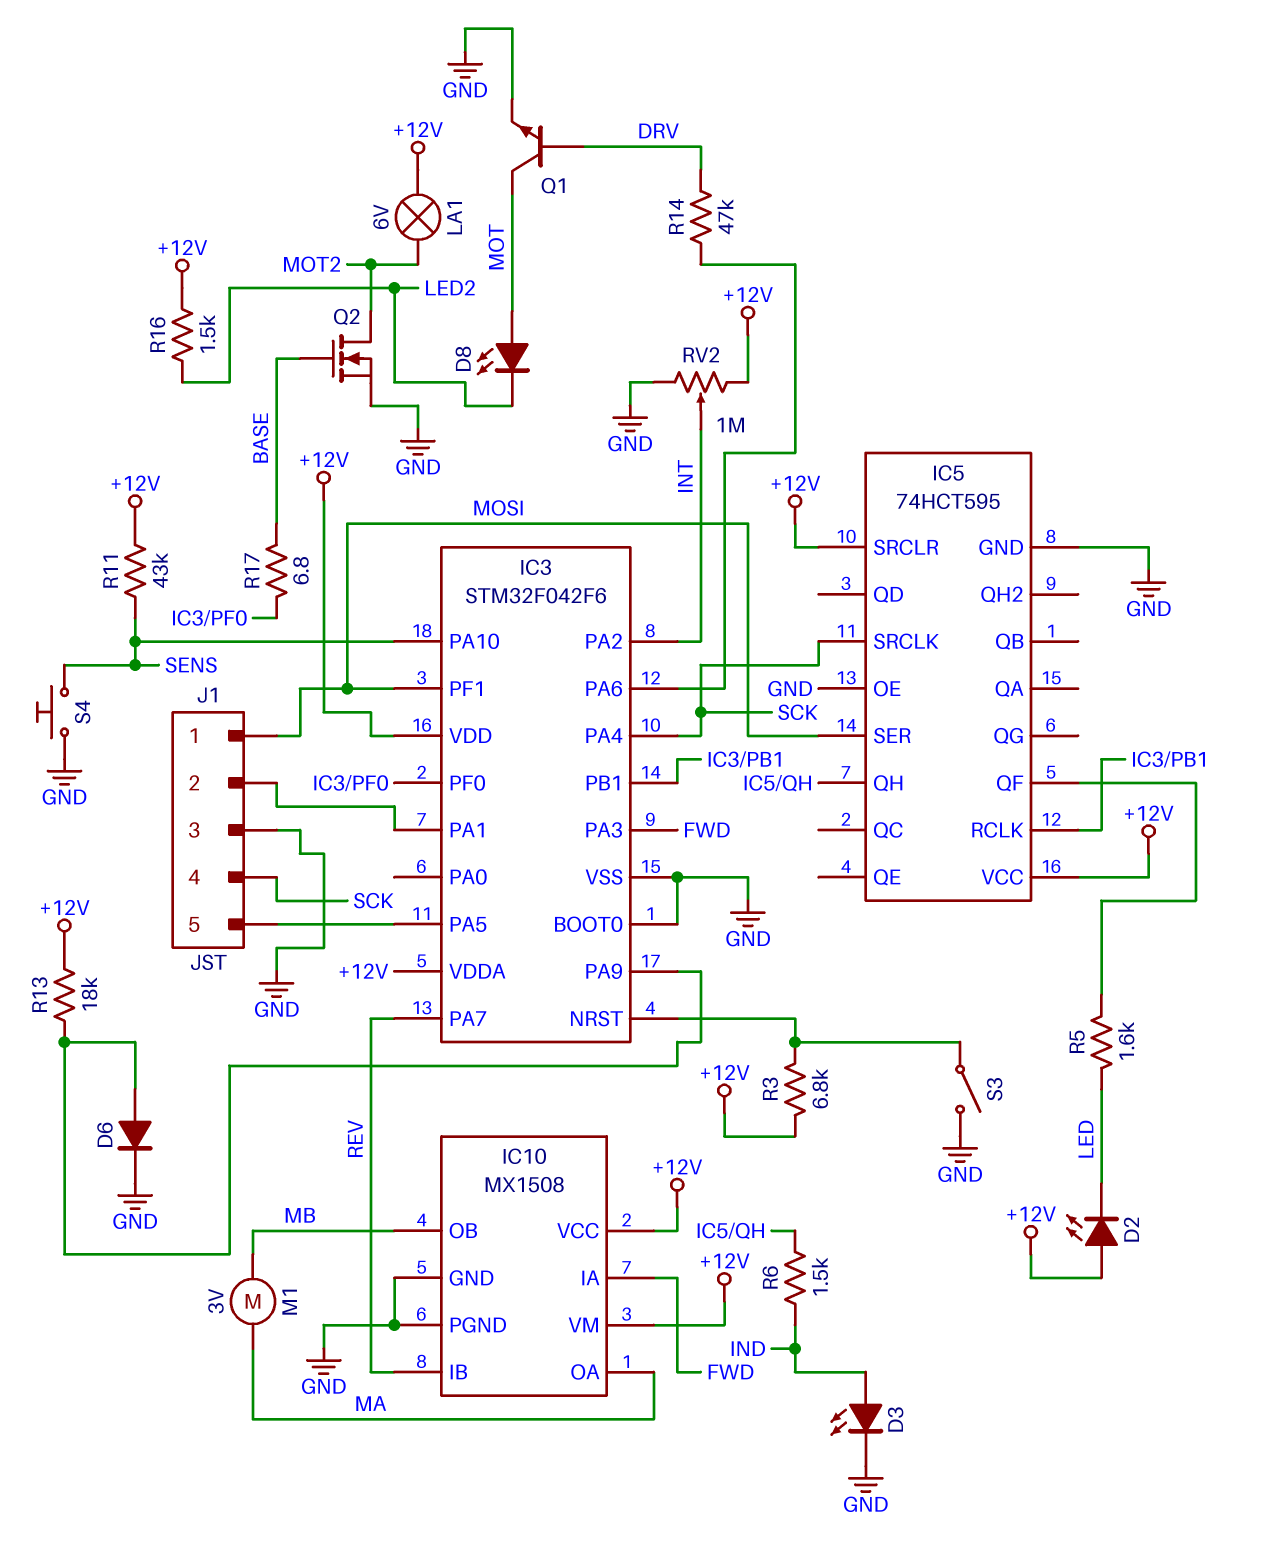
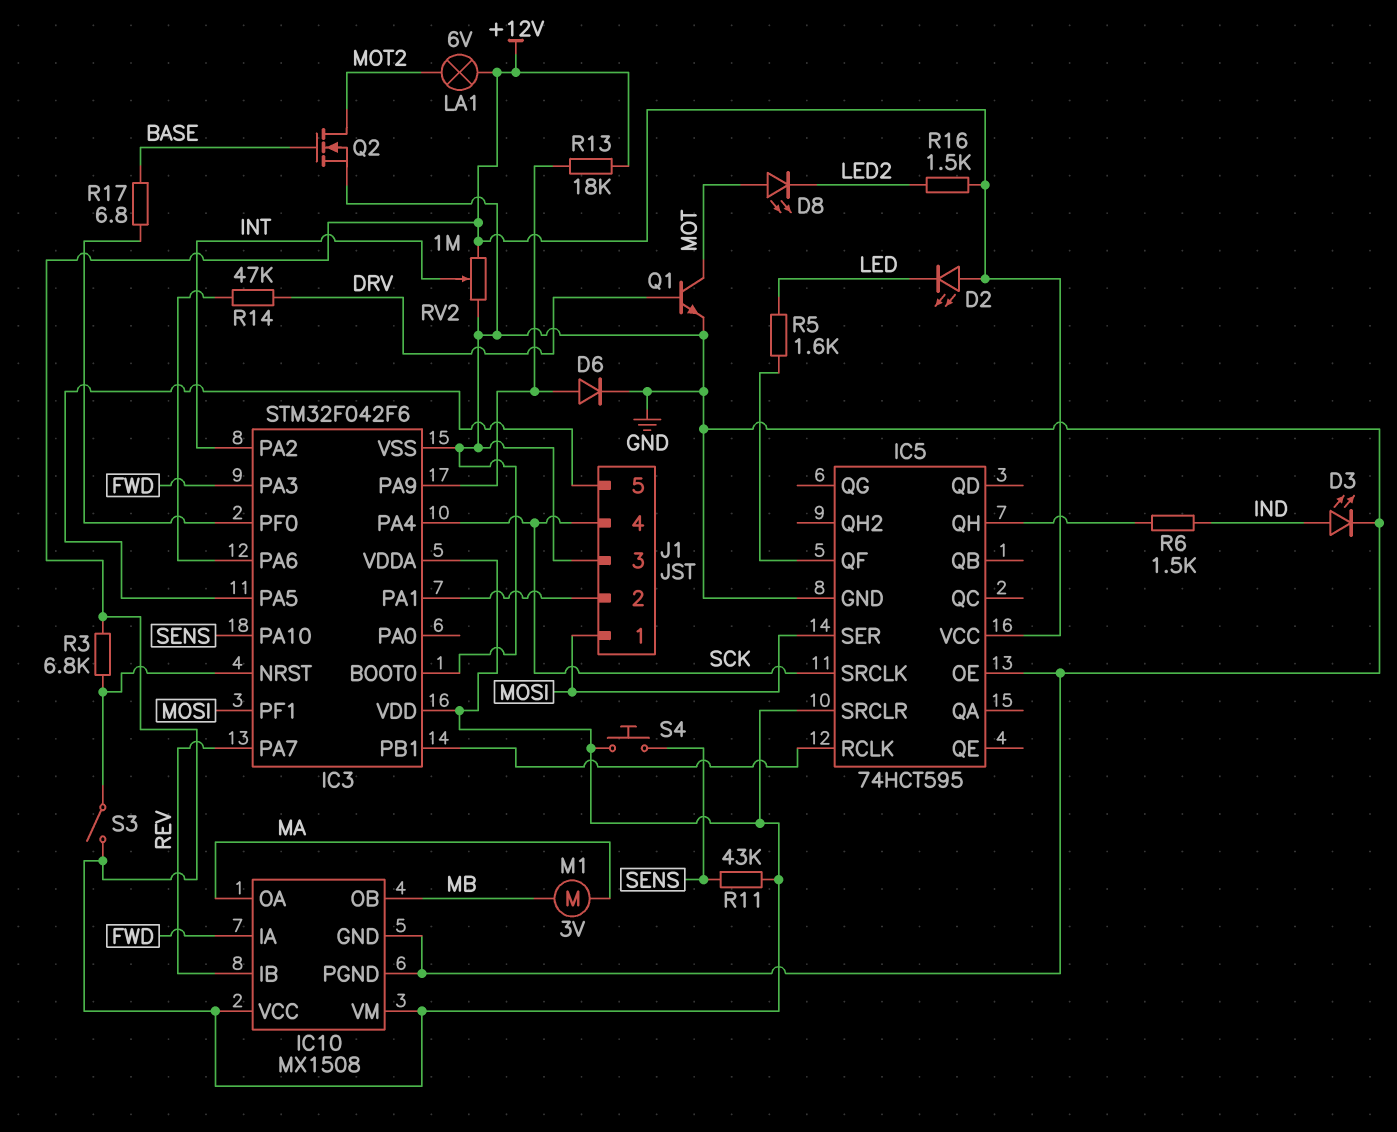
S3: switch (GND, IC3/NRST) -> switch (+12V, IC3/NRST)
S4: button (GND, SENS) -> button (+12V, SENS)

